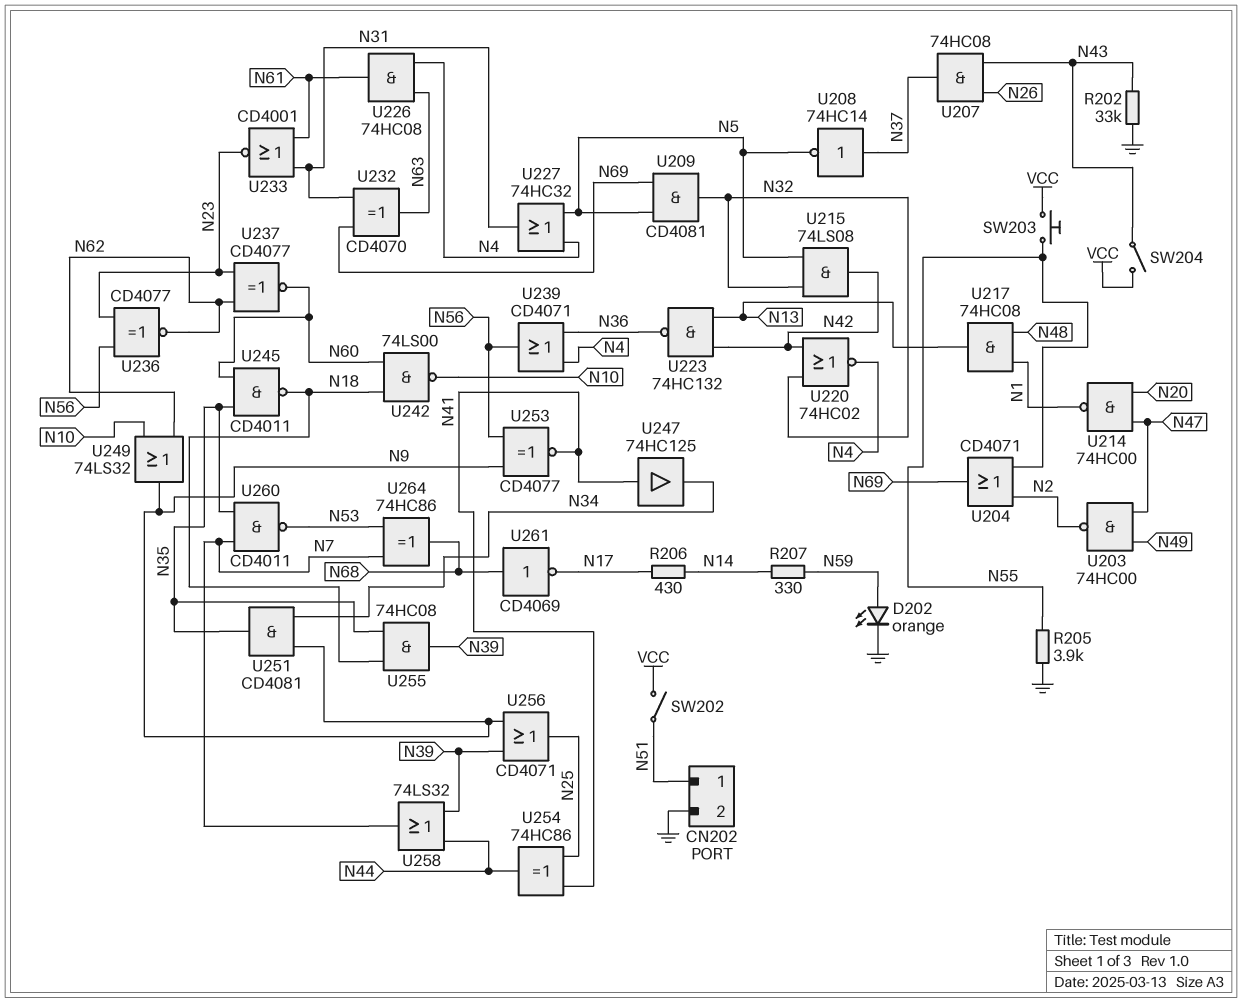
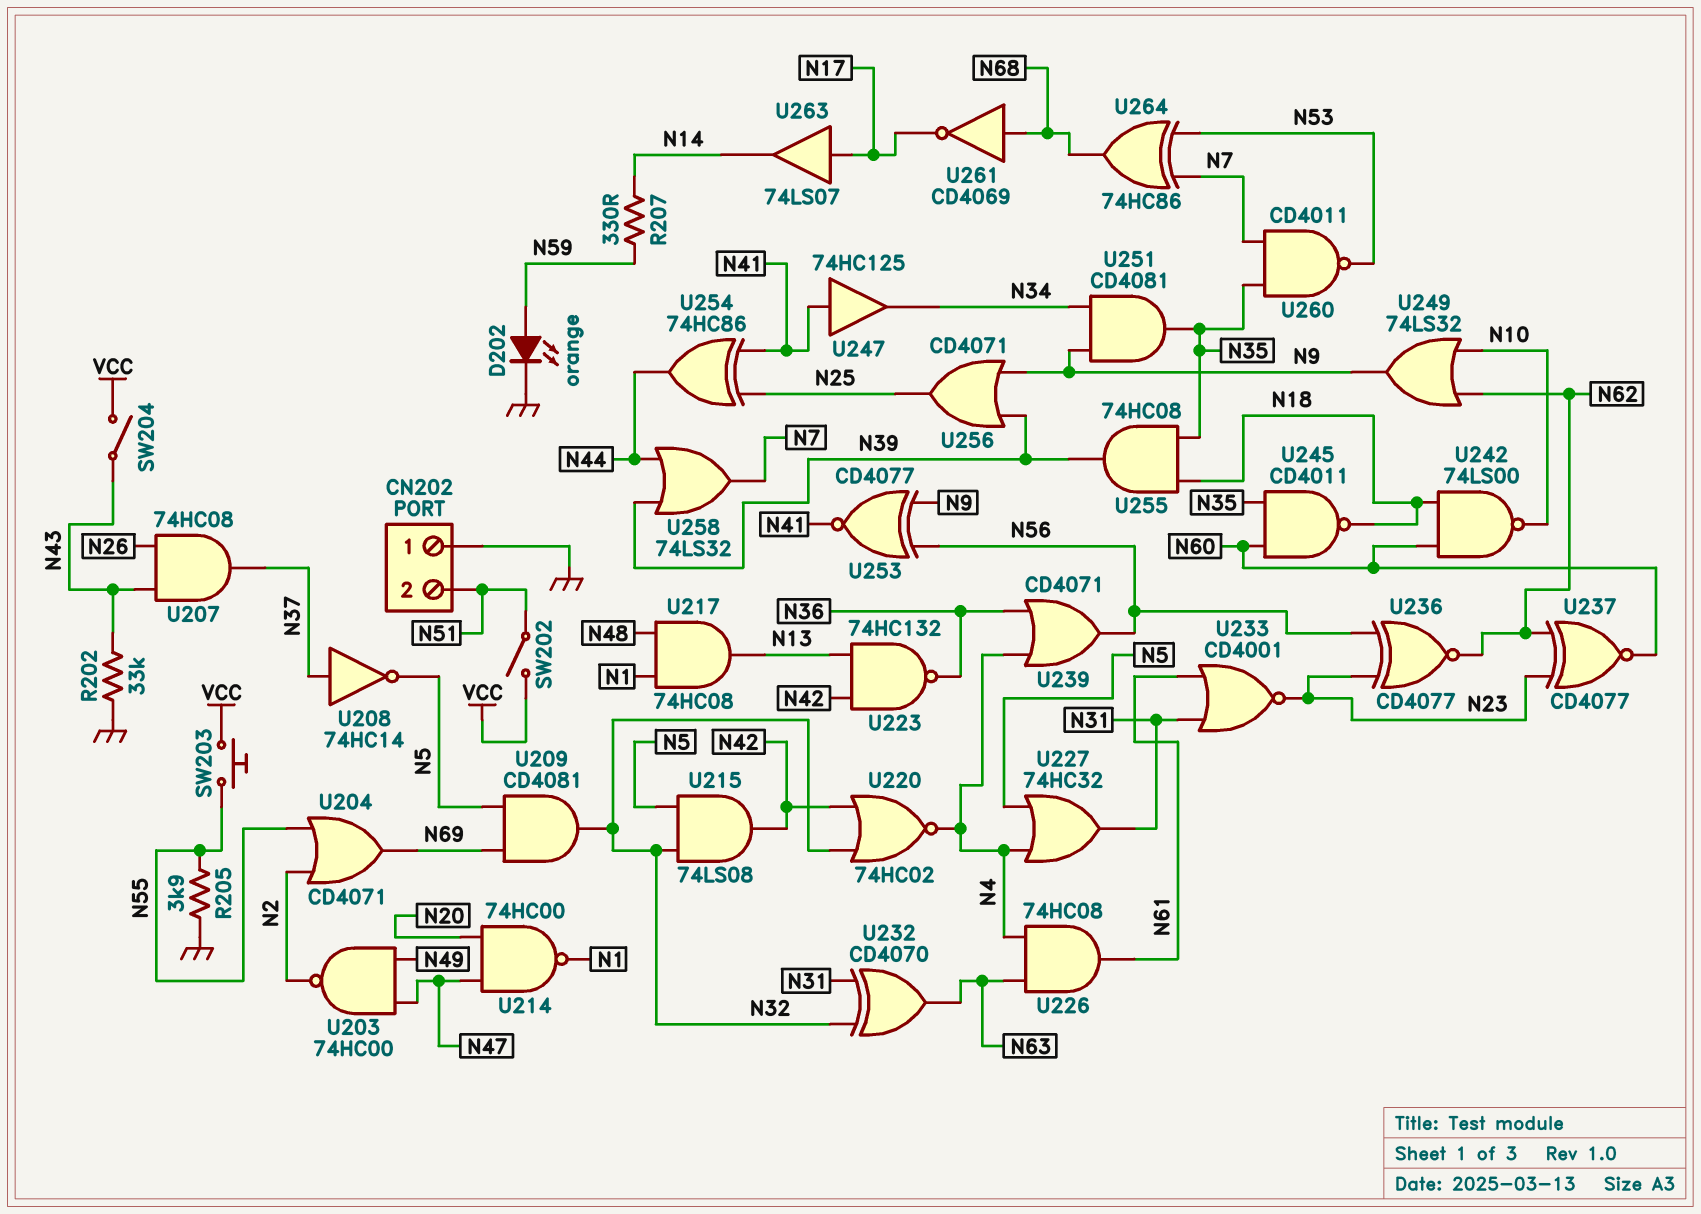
CN202 pin 1: N51 -> GND
CN202 pin 2: GND -> N51
R206: 430 (N14, N17) -> none
U232: XOR CD4070 (in N31, in N69, out N63) -> XOR CD4070 (in N31, in N32, out N63)
U263: none -> buffer 74LS07 (in N17, out N14)

